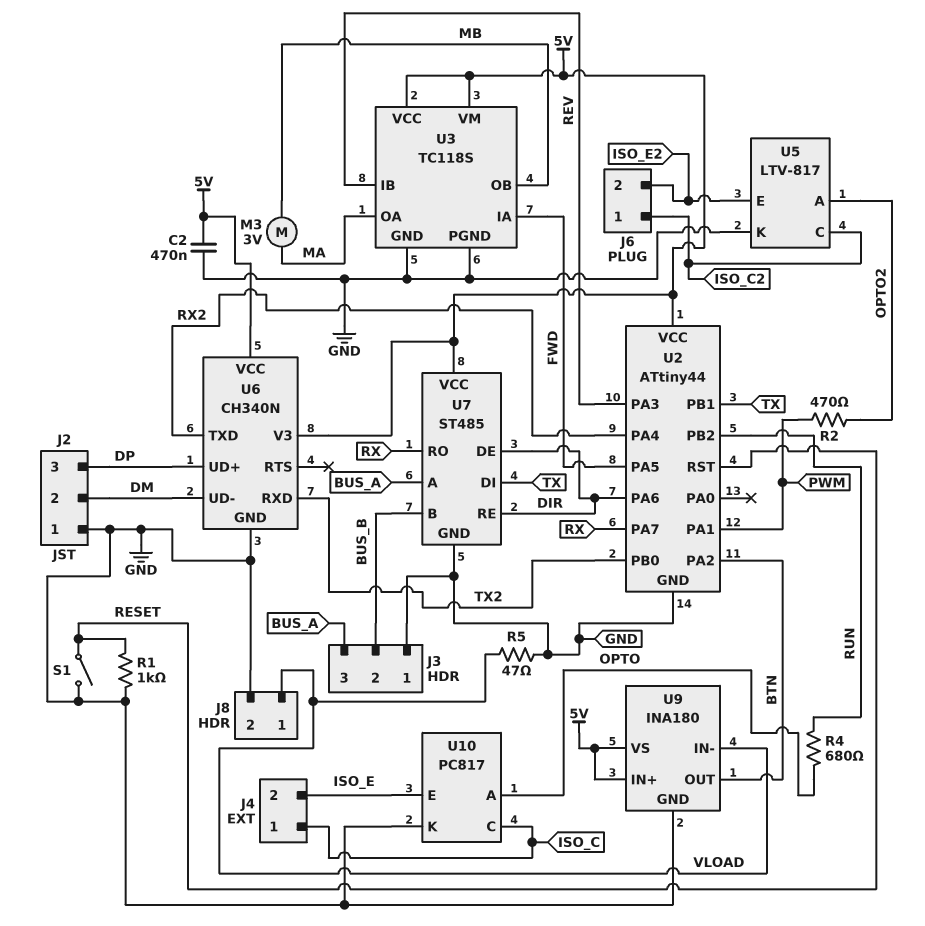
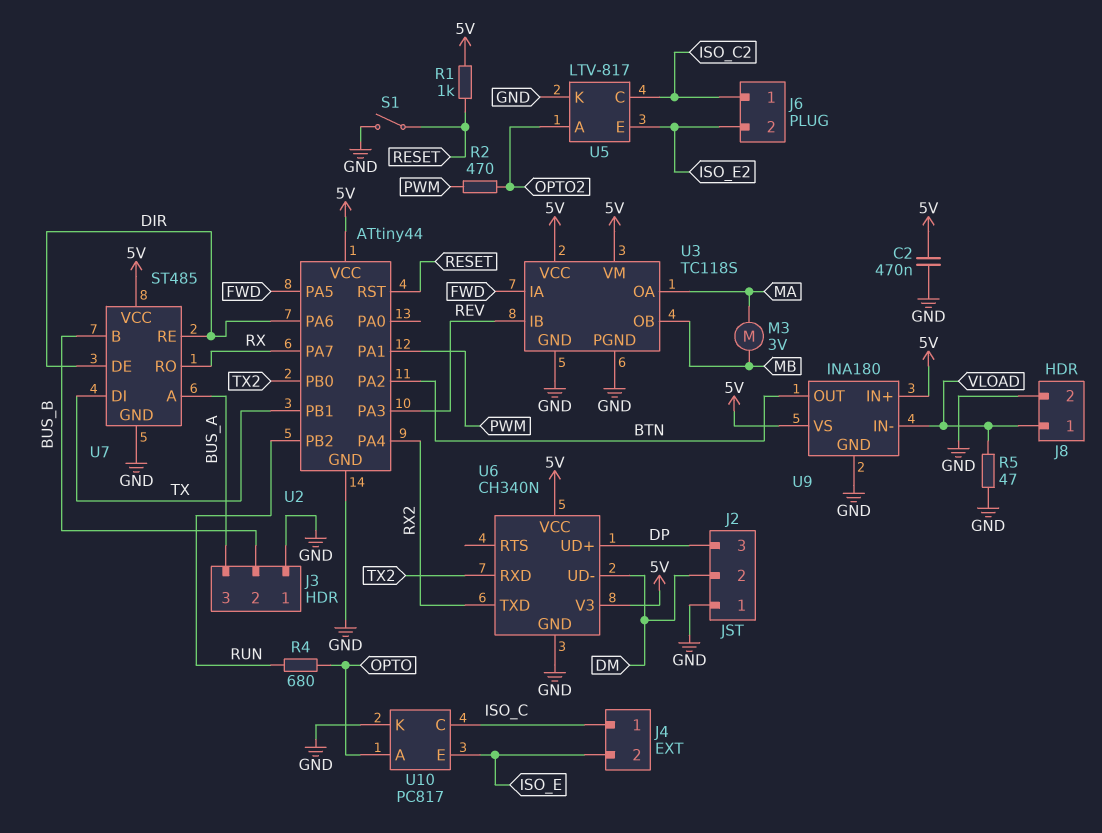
R1: 1k (GND, RESET) -> 1k (5V, RESET)

